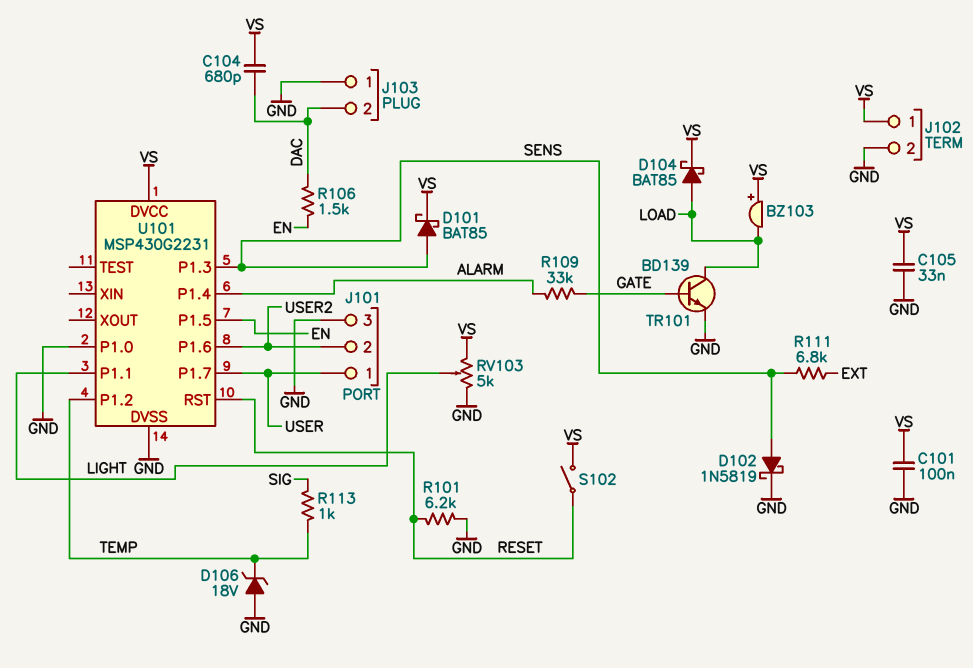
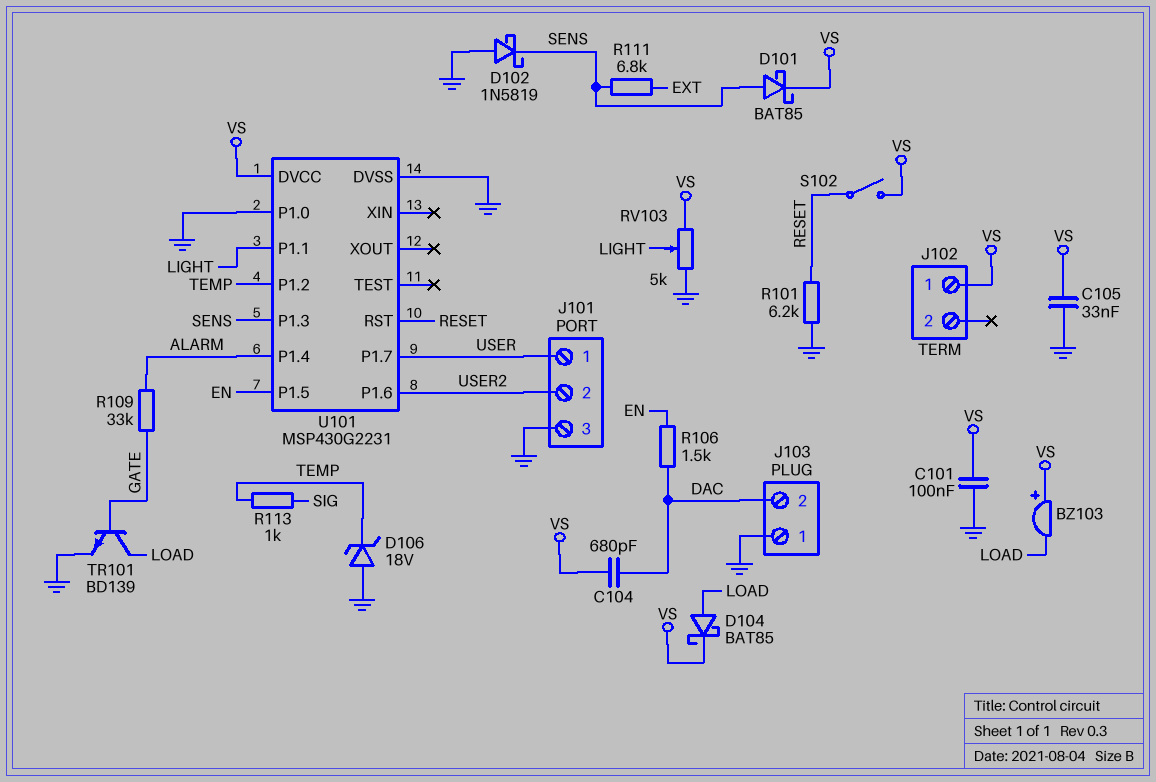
D102: schottky 1N5819 (A SENS, K GND) -> schottky 1N5819 (A GND, K SENS)
J102 pin 2: GND -> none

